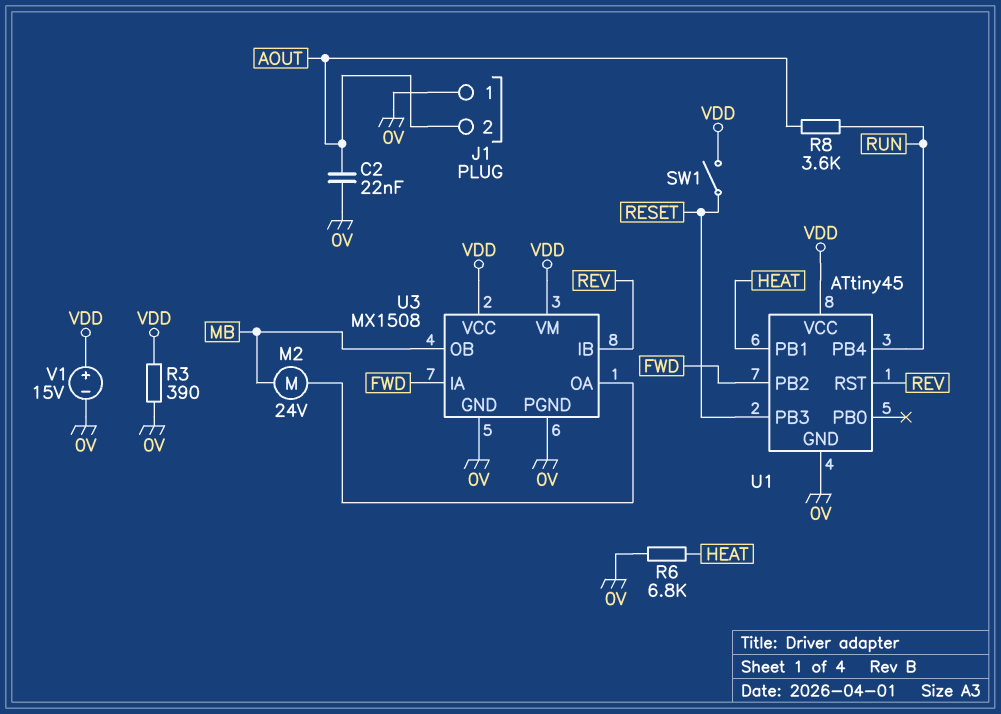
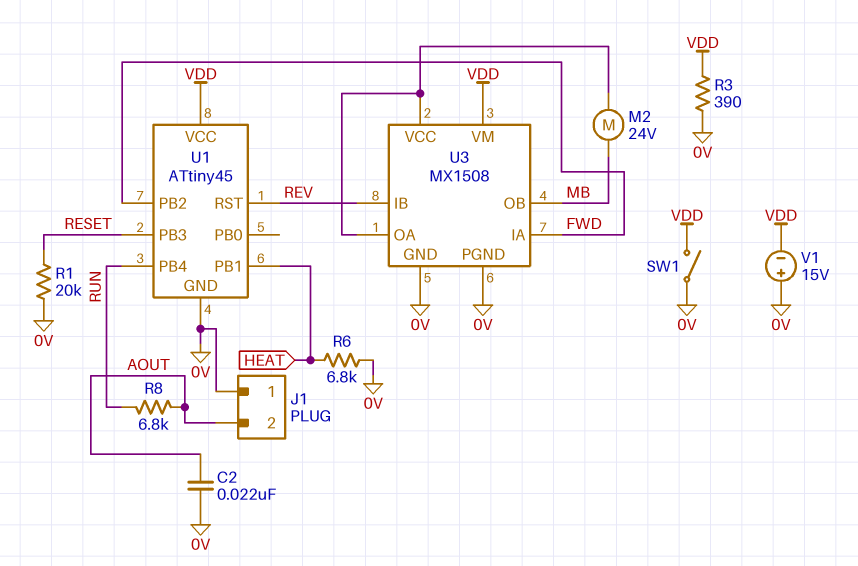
R1: none -> 20k (0V, RESET)
R8: 3.6k (AOUT, RUN) -> 6.8k (AOUT, RUN)
SW1: switch (RESET, VDD) -> switch (0V, VDD)
U3 pin VCC: VDD -> U3/OA
V1: 15V (plus VDD, minus 0V) -> 15V (plus 0V, minus VDD)

